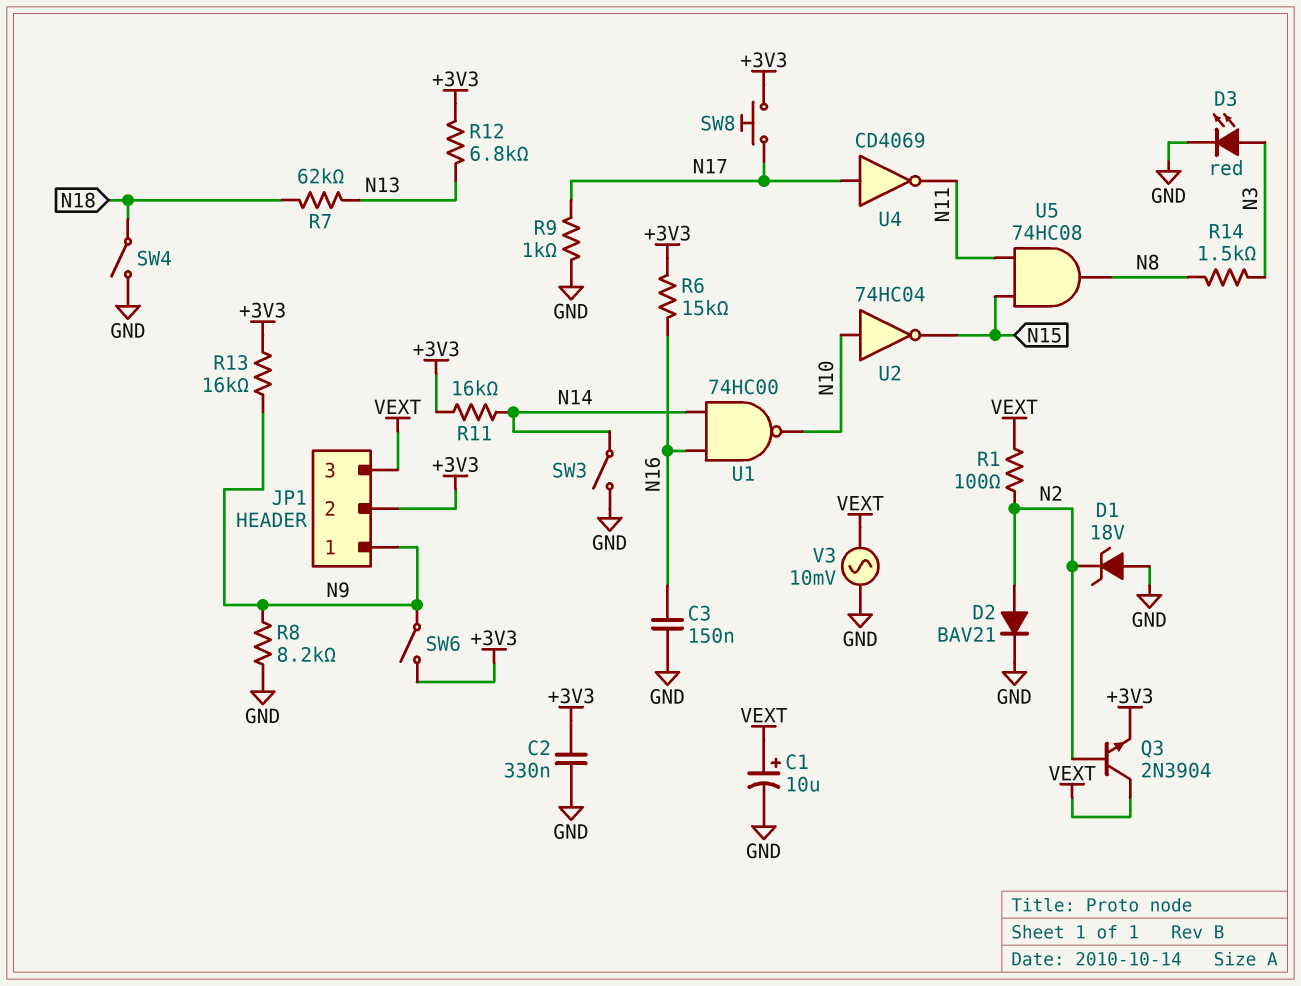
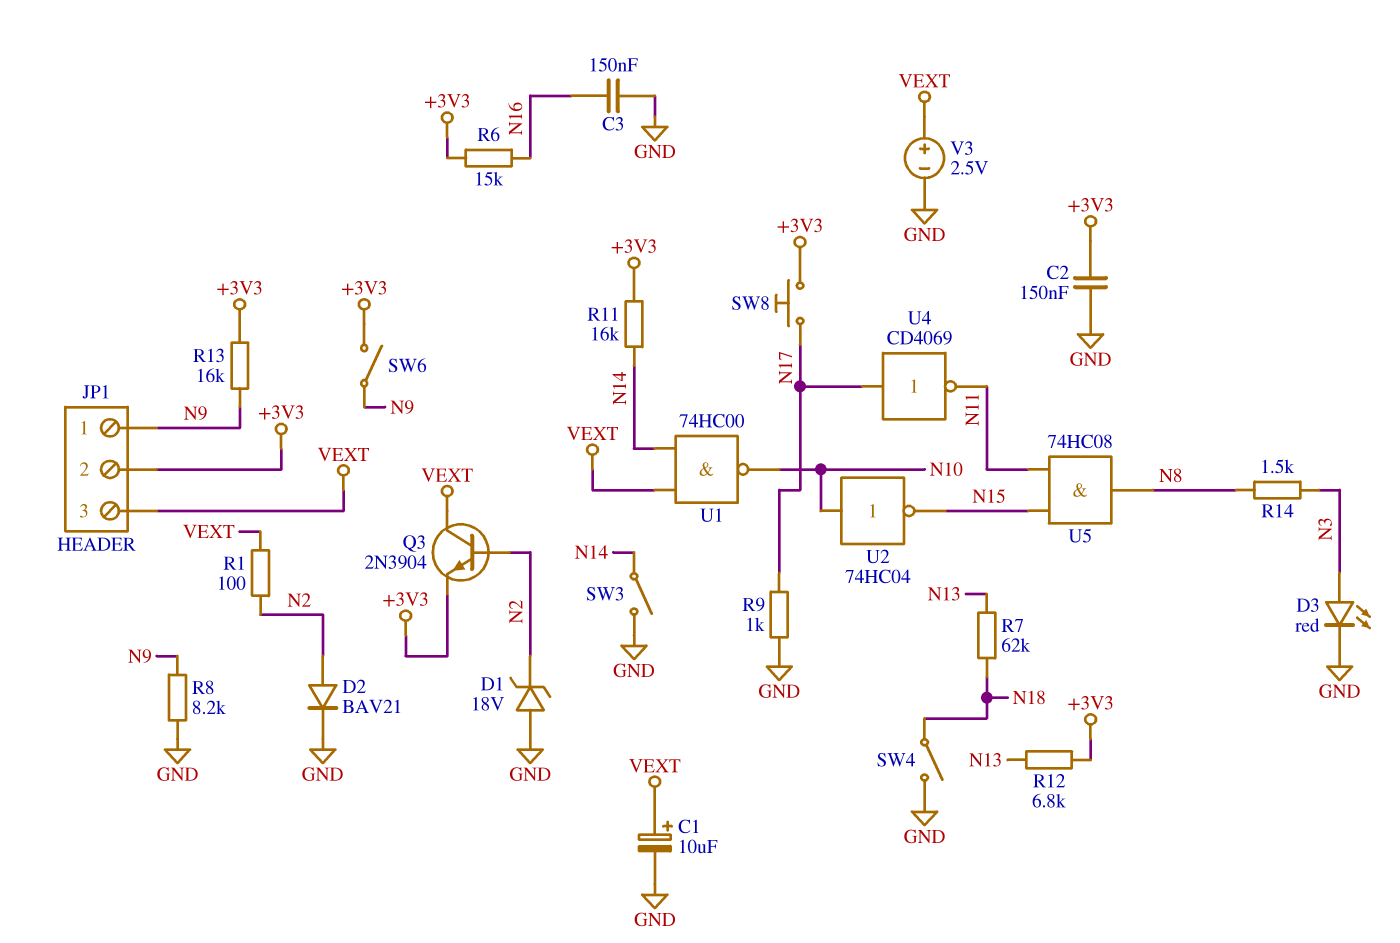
C2: 330nF (+3V3, GND) -> 150nF (+3V3, GND)
U1: NAND 74HC00 (in N14, in N16, out N10) -> NAND 74HC00 (in N14, in VEXT, out N10)
V3: AC 10mV (GND, VEXT) -> 2.5V (plus VEXT, minus GND)

